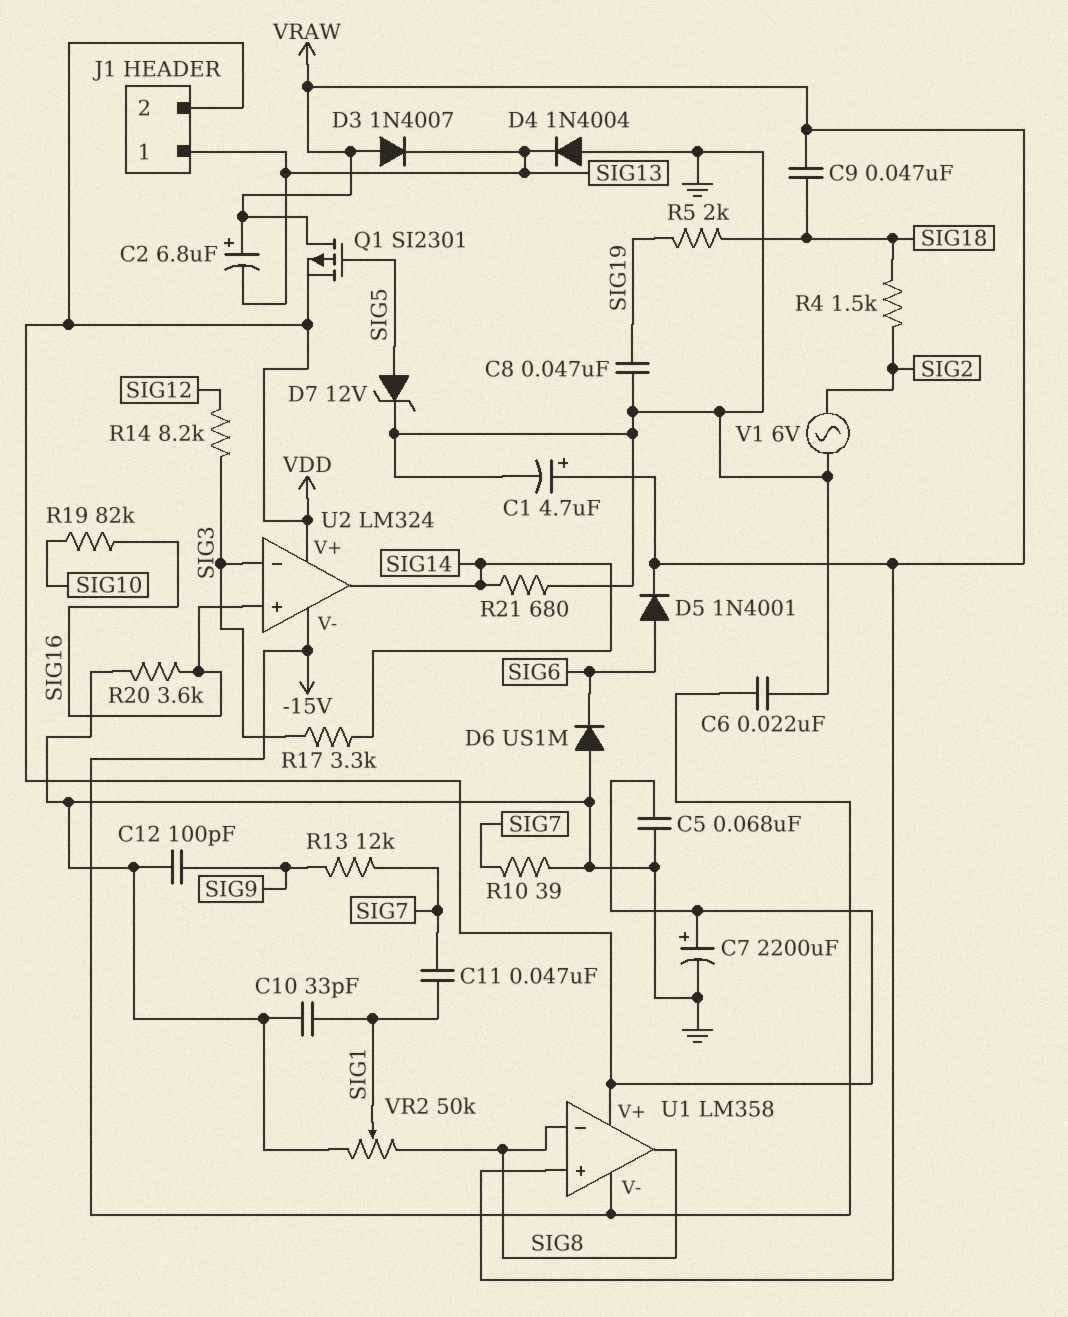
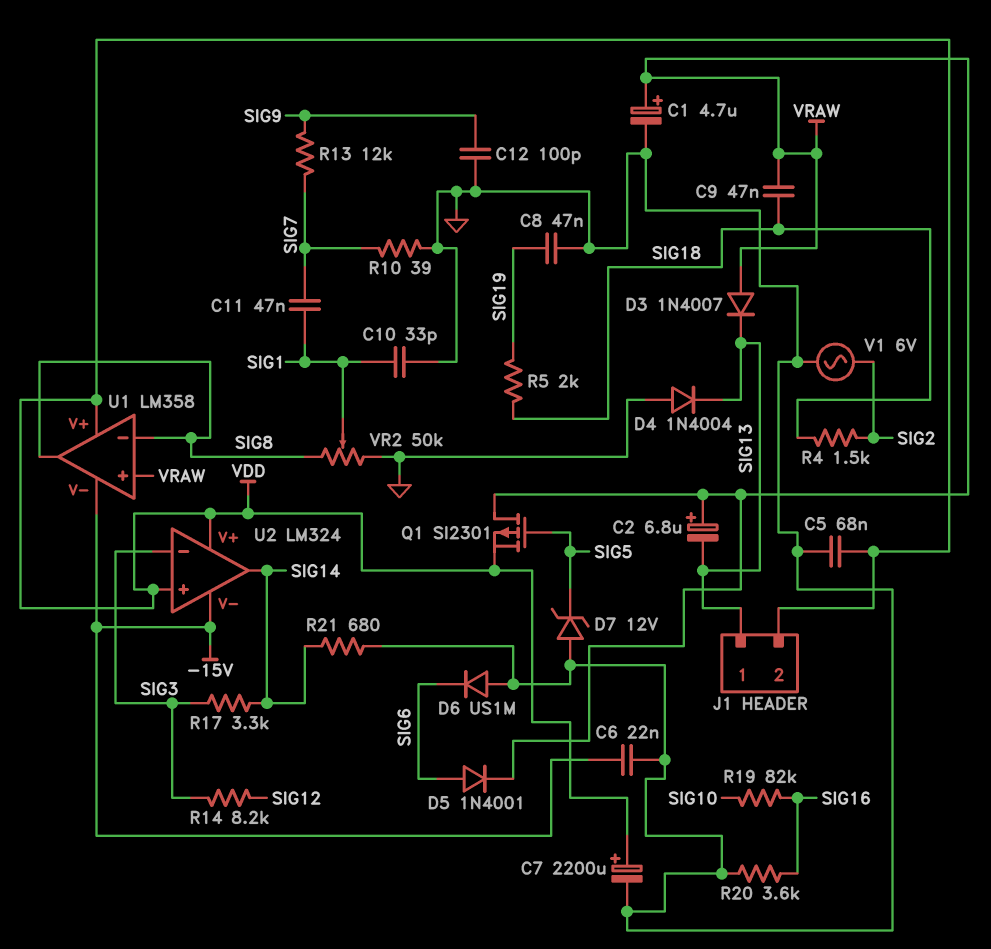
D7: zener 12V (A SIG5, K GND) -> zener 12V (A GND, K SIG5)
U2 pin in+: SIG16 -> VDD

